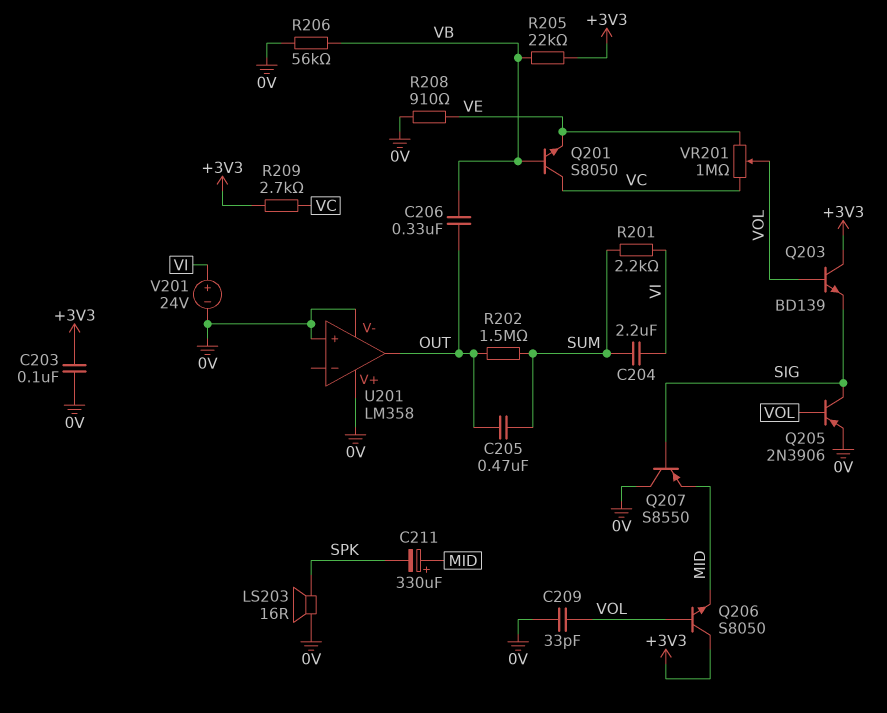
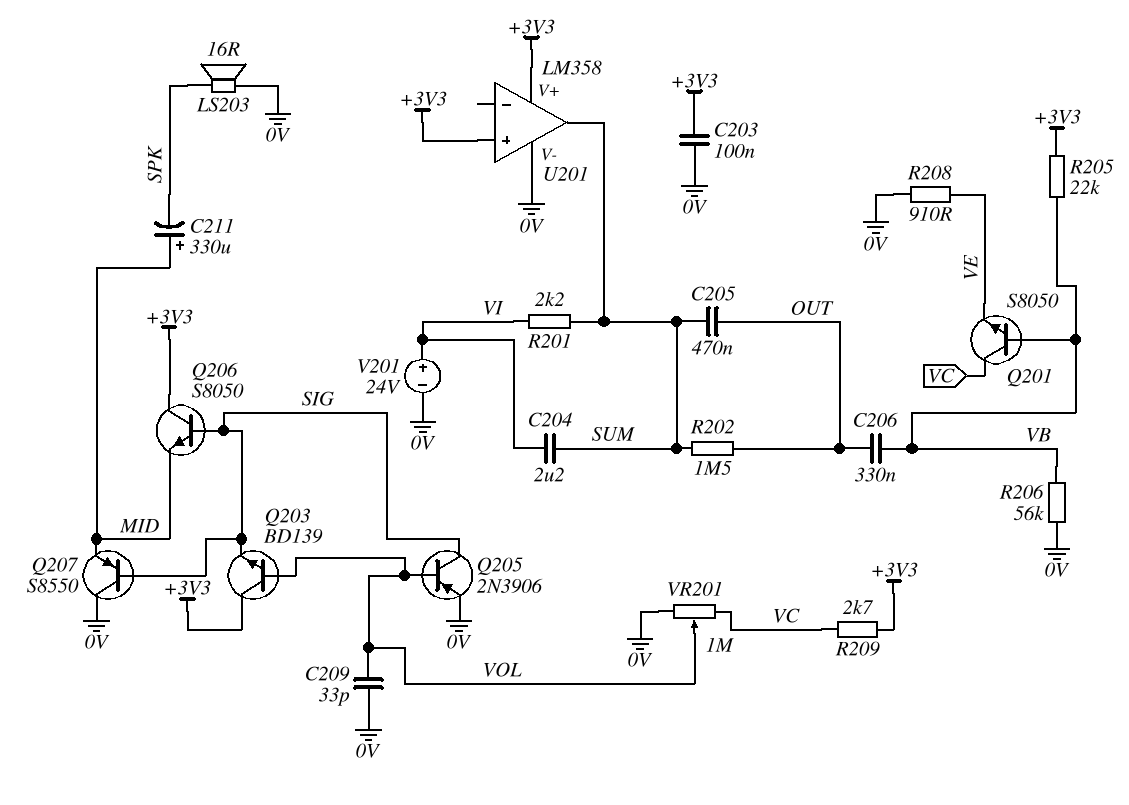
Q206: NPN S8050 (B VOL, C +3V3, E MID) -> NPN S8050 (B SIG, C +3V3, E MID)
U201 pin V+: 0V -> +3V3
U201 pin in+: 0V -> +3V3
U201 pin out: OUT -> SUM
VR201: 1M (VC, VE, wiper VOL) -> 1M (0V, VC, wiper VOL)

